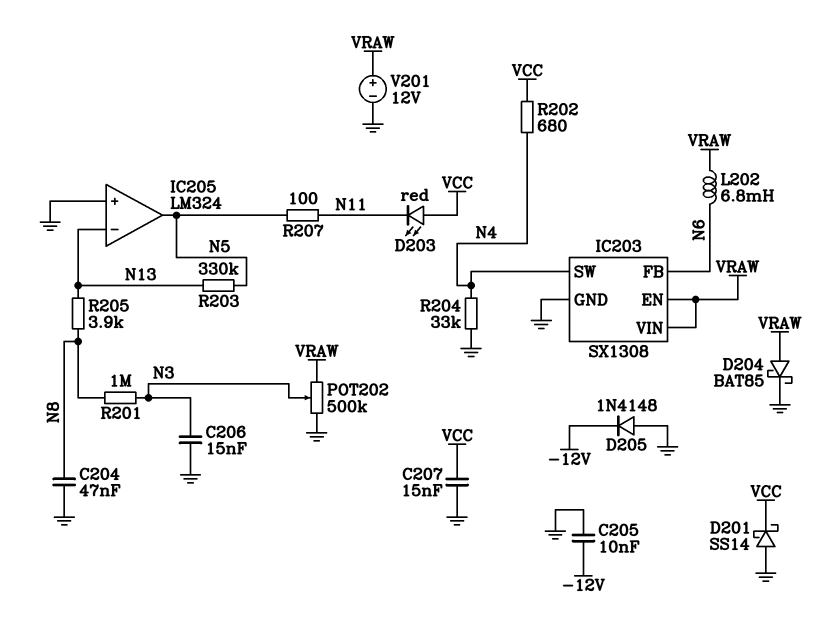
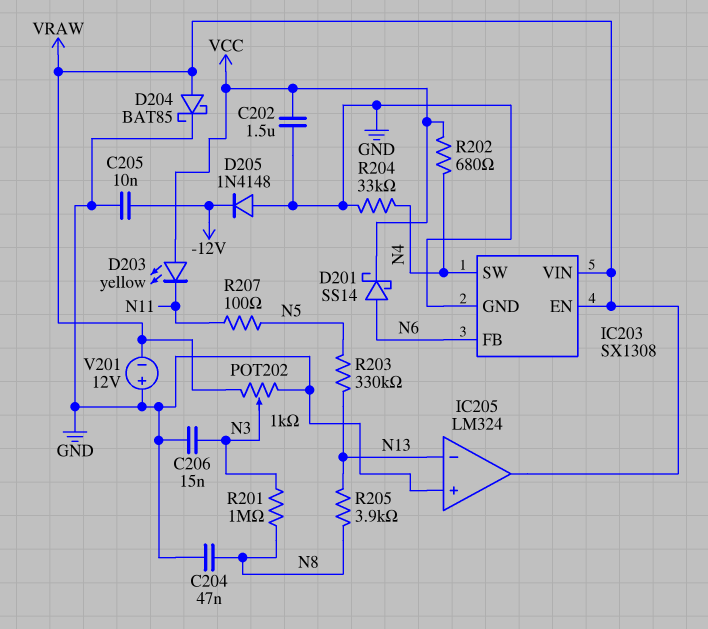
C202: none -> 1.5uF (GND, VCC)
C207: 15nF (GND, VCC) -> none
D201: schottky SS14 (A GND, K VCC) -> schottky SS14 (A N6, K VCC)
D203: LED red (A VCC, K N11) -> LED yellow (A VCC, K N11)
IC205 pin out: N5 -> VRAW
L202: 6.8mH (N6, VRAW) -> none
POT202: 500k (GND, VRAW, wiper N3) -> 1k (GND, VRAW, wiper N3)
V201: 12V (plus VRAW, minus GND) -> 12V (plus GND, minus VRAW)

